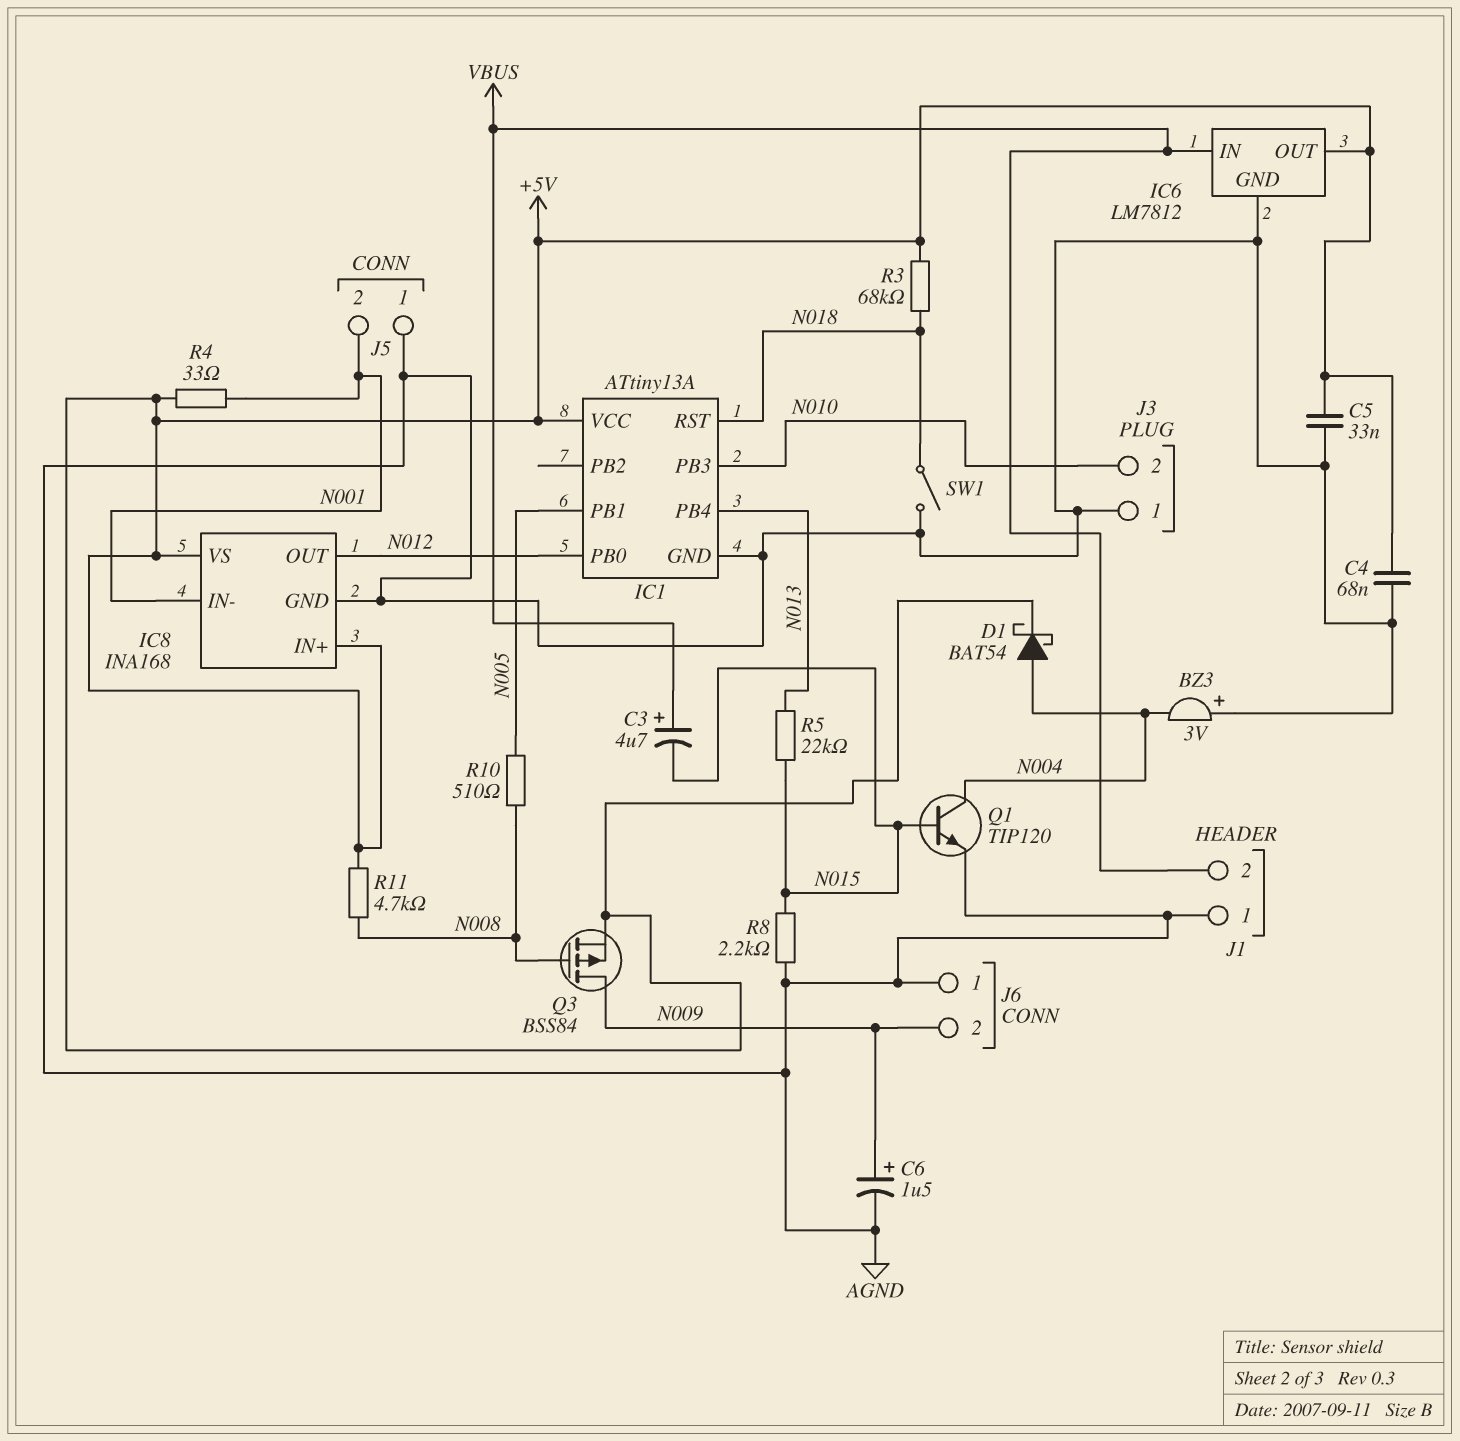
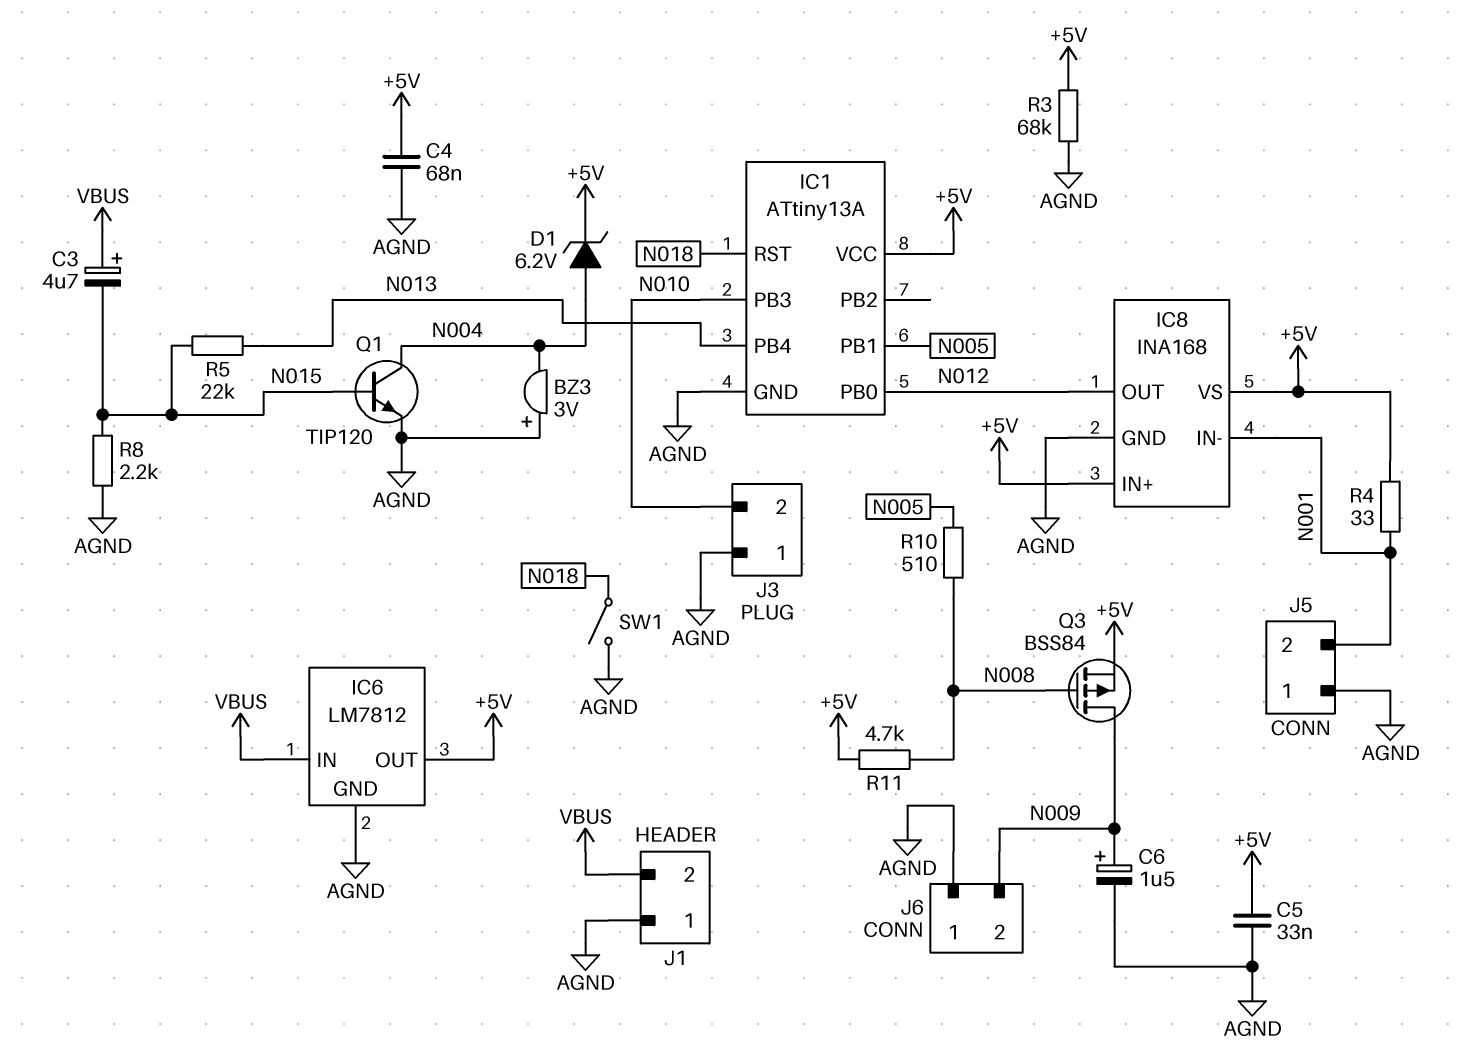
D1: schottky BAT54 (A N004, K +5V) -> zener 6.2V (A N004, K +5V)
R3: 68k (+5V, N018) -> 68k (+5V, AGND)

